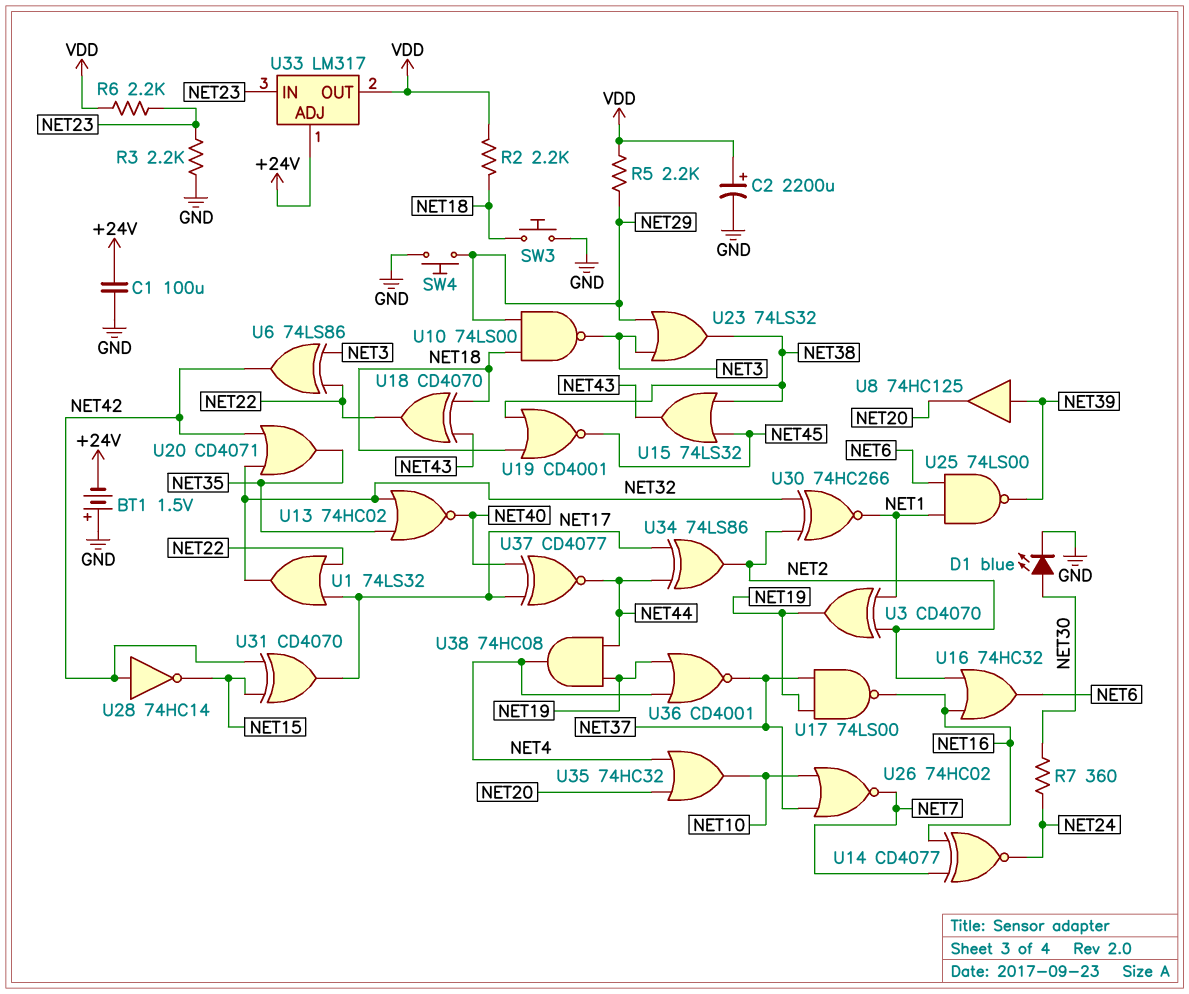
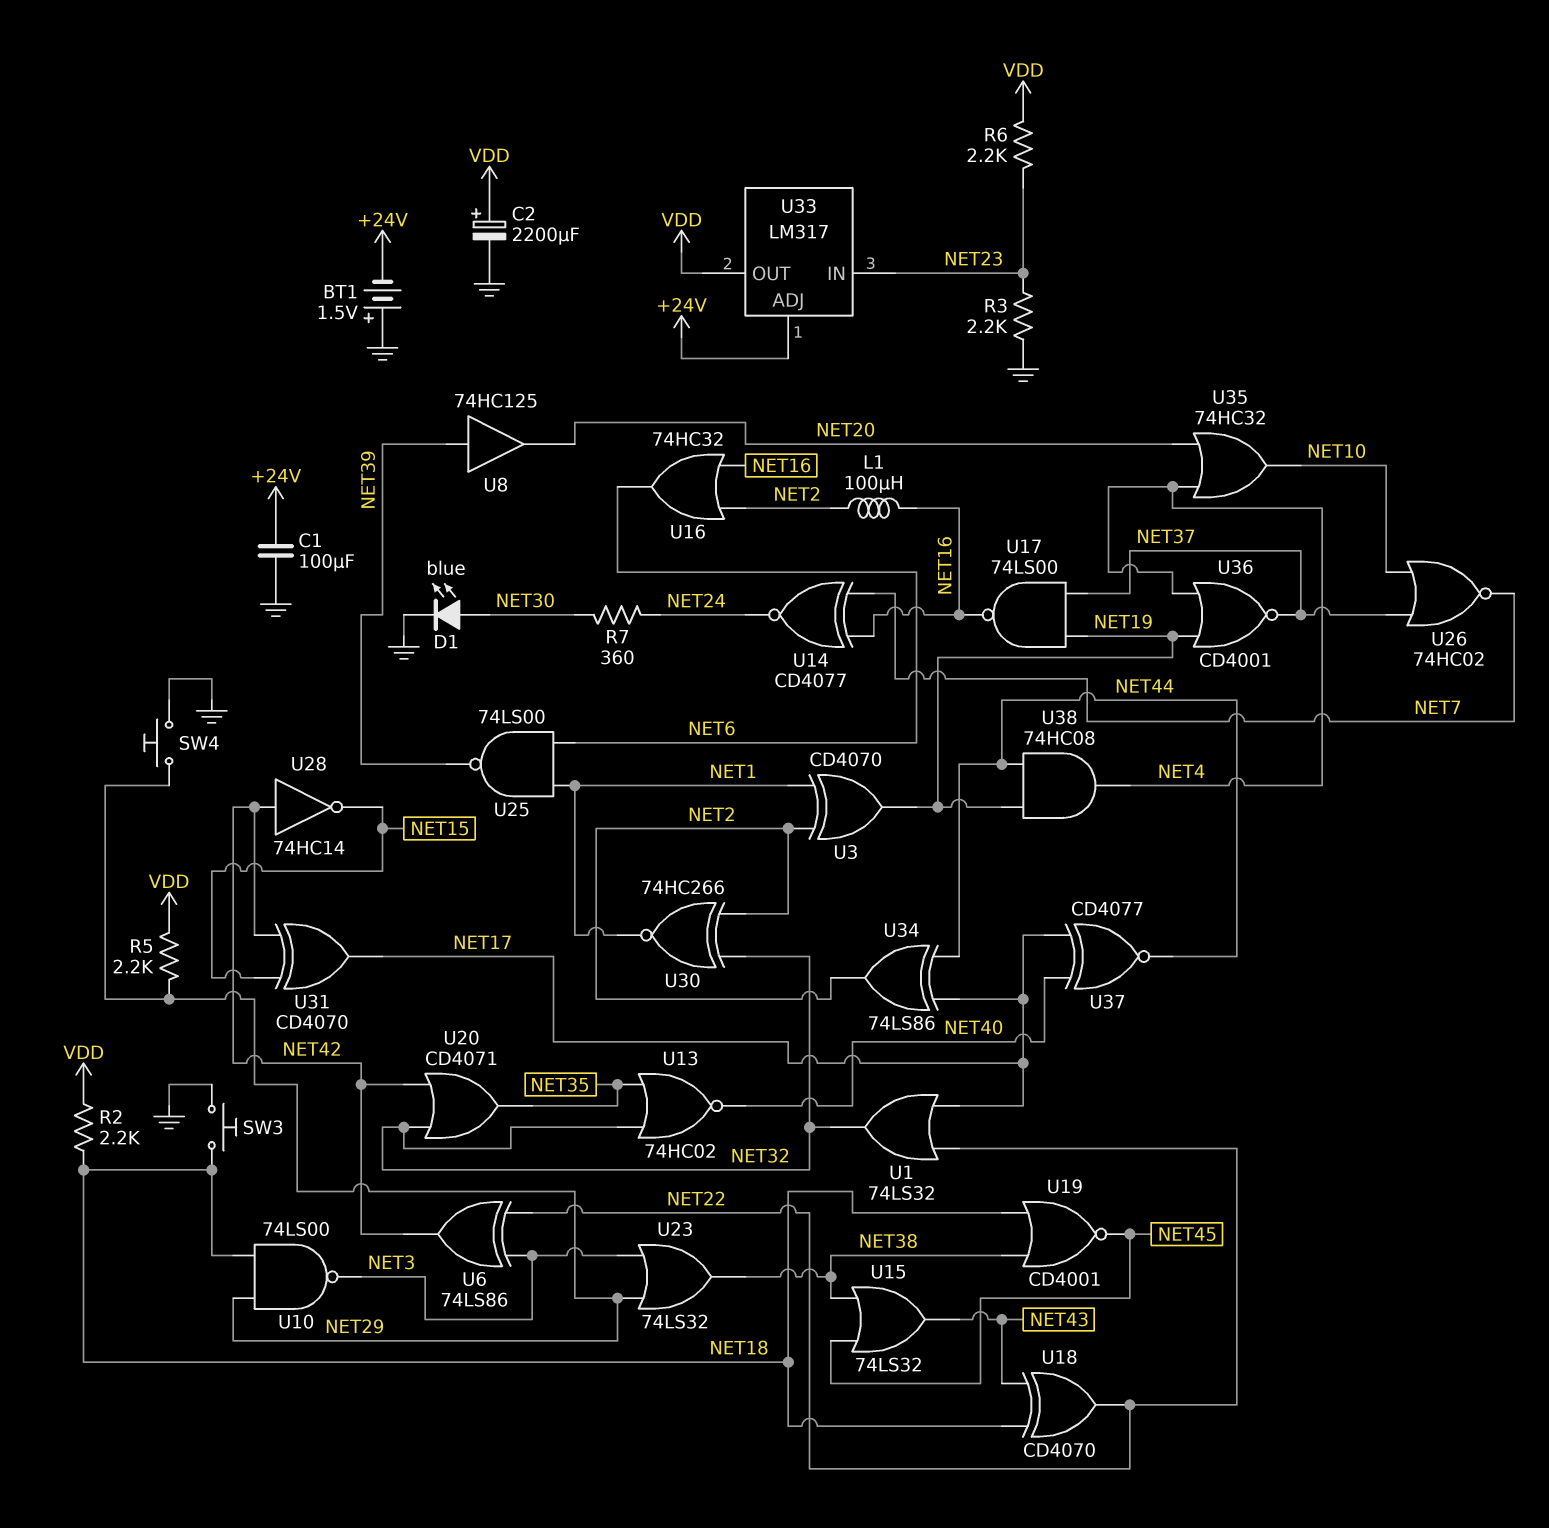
L1: none -> 100uH (NET2, NET16)

